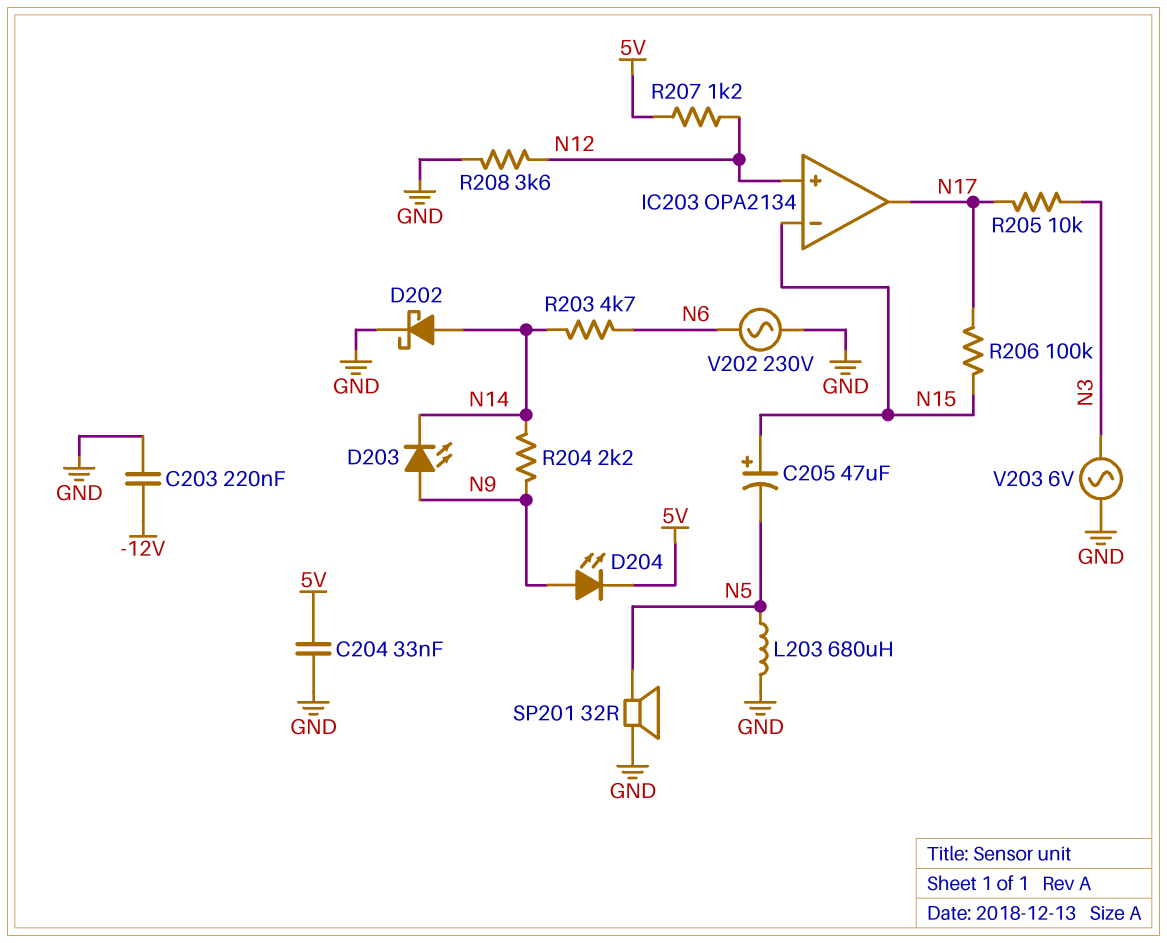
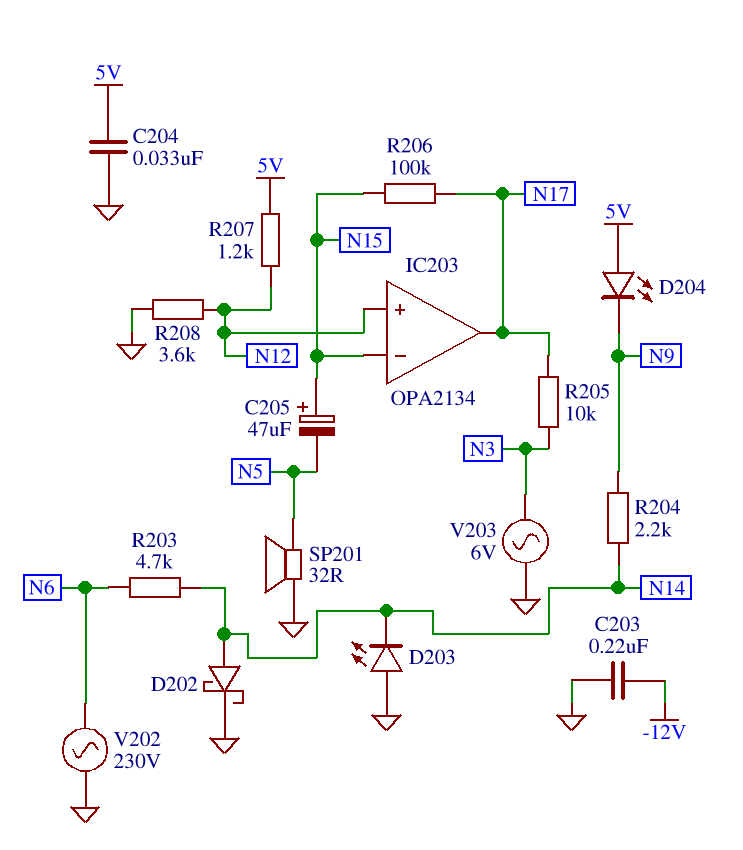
D203: LED (A N9, K N14) -> LED (A GND, K N14)
D204: LED (A N9, K 5V) -> LED (A 5V, K N9)
L203: 680uH (GND, N5) -> none

